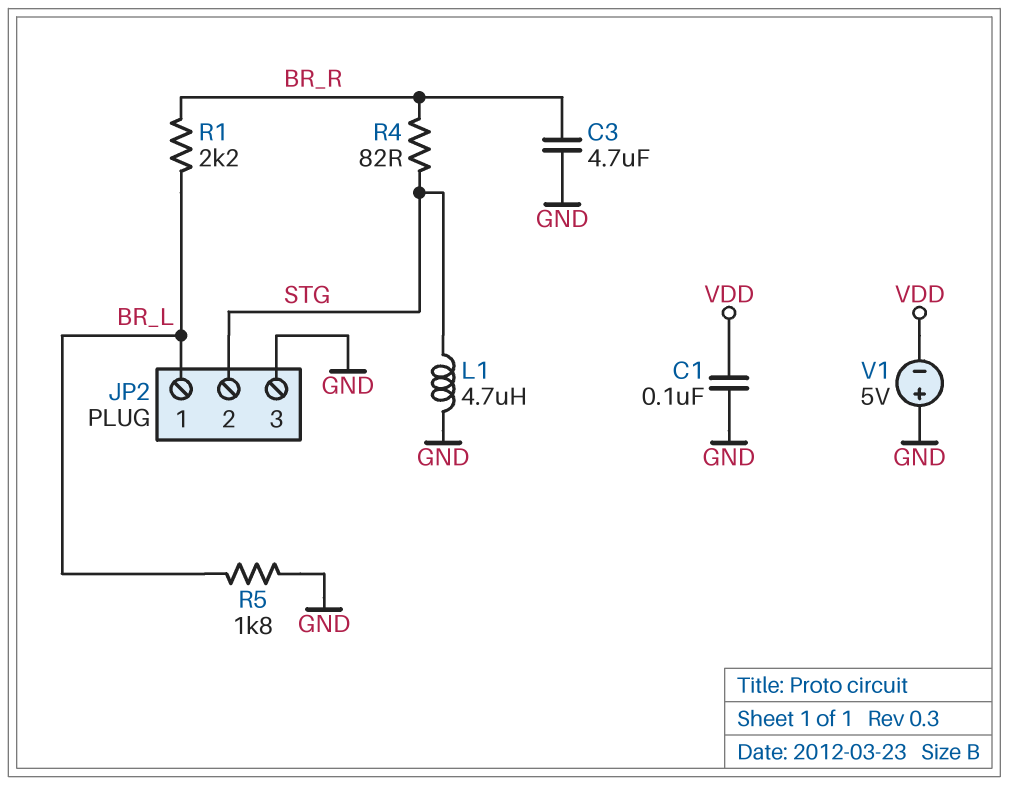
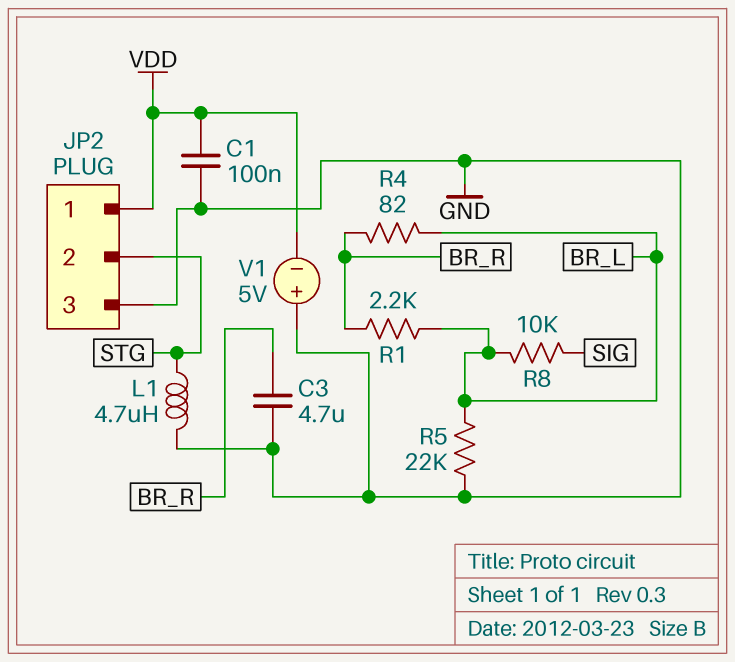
JP2 pin 1: BR_L -> VDD
R4: 82 (BR_R, STG) -> 82 (BR_L, BR_R)
R5: 1.8k (BR_L, GND) -> 22k (BR_L, GND)
R8: none -> 10k (BR_L, SIG)

